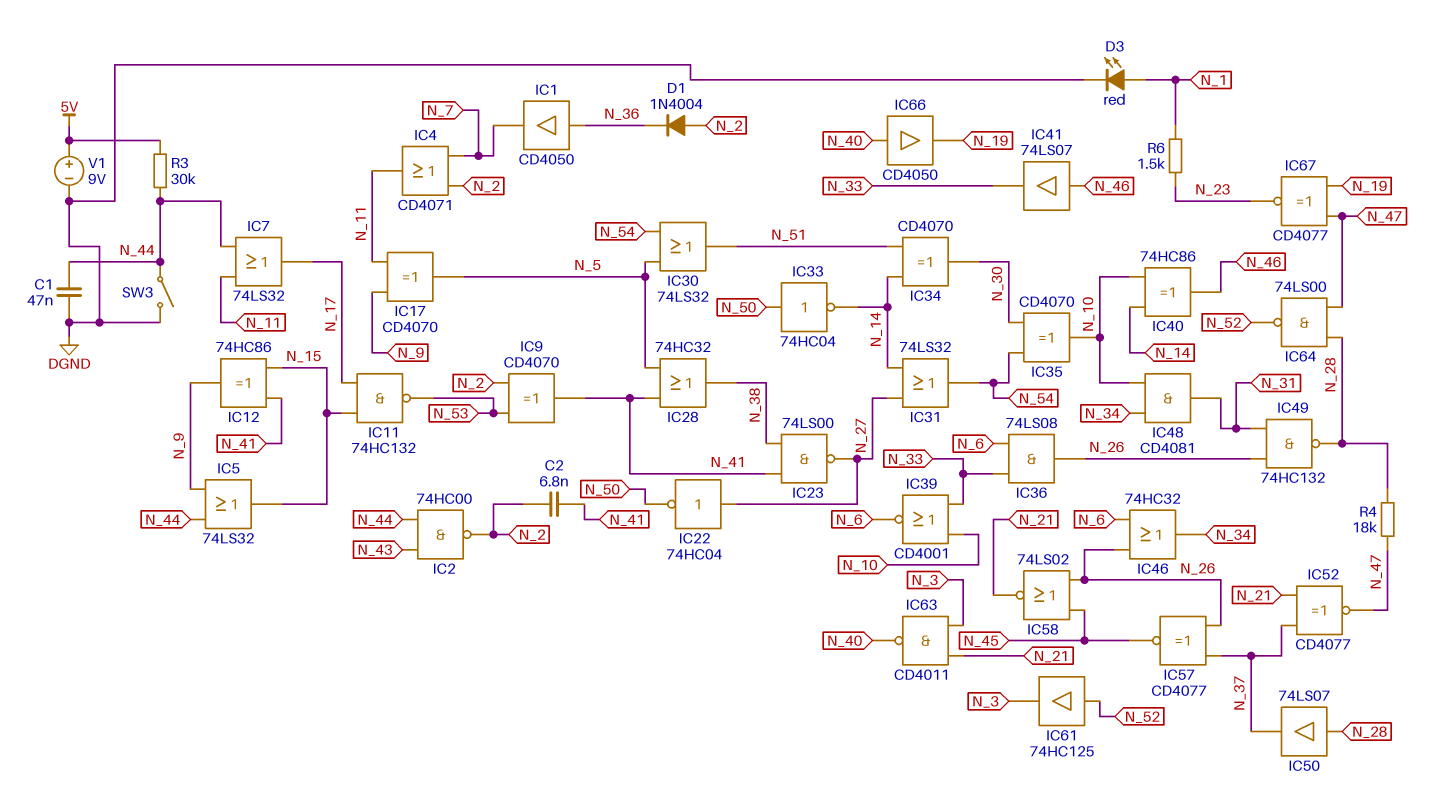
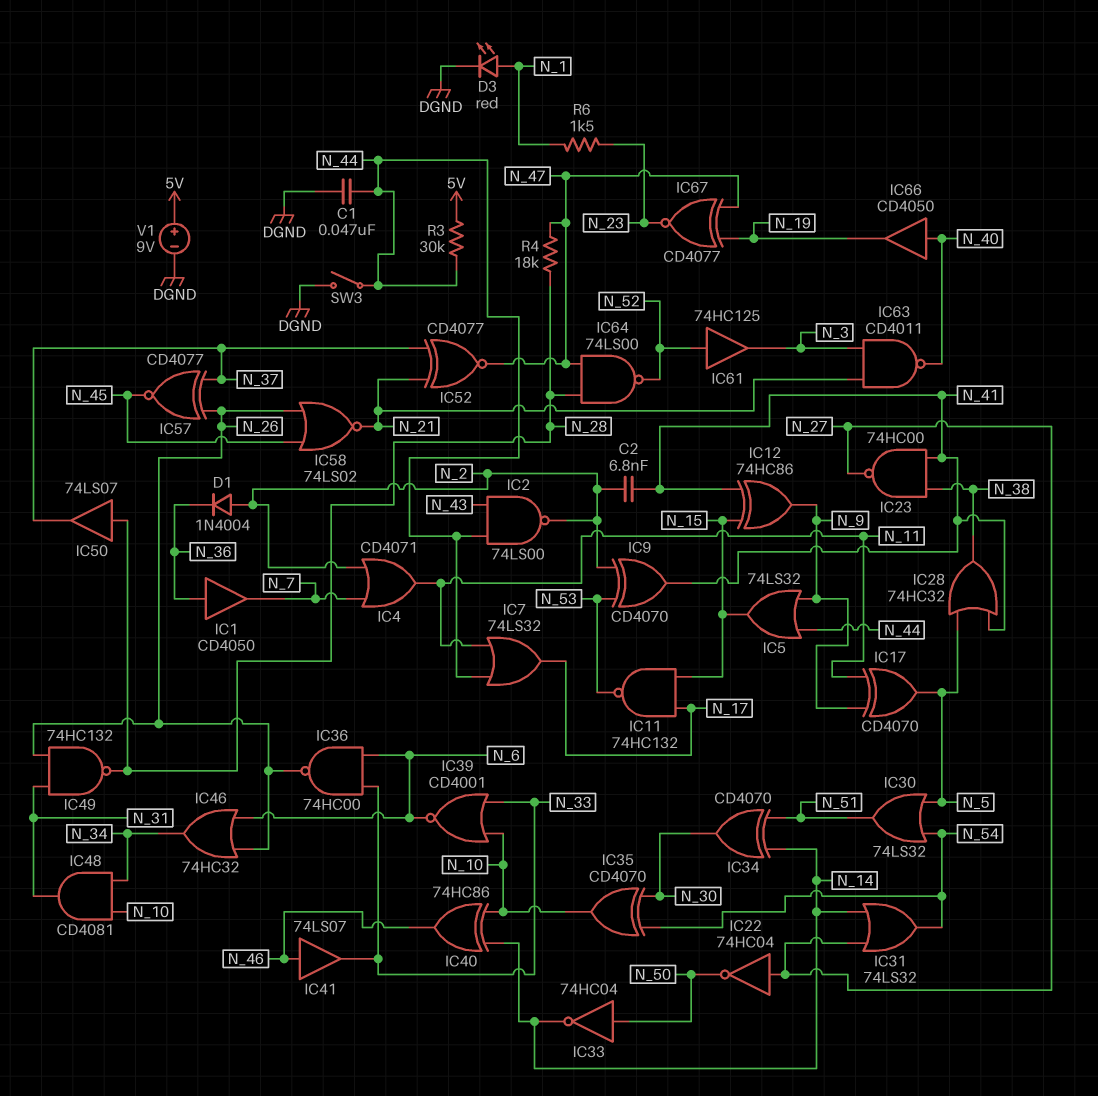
IC2: NAND 74HC00 (in N_43, in N_44, out N_2) -> NAND 74LS00 (in N_43, in N_44, out N_2)
IC23: NAND 74LS00 (in N_38, in N_41, out N_27) -> NAND 74HC00 (in N_38, in N_41, out N_27)
IC36: AND 74LS08 (in N_6, in N_33, out N_26) -> NAND 74HC00 (in N_6, in N_33, out N_26)

